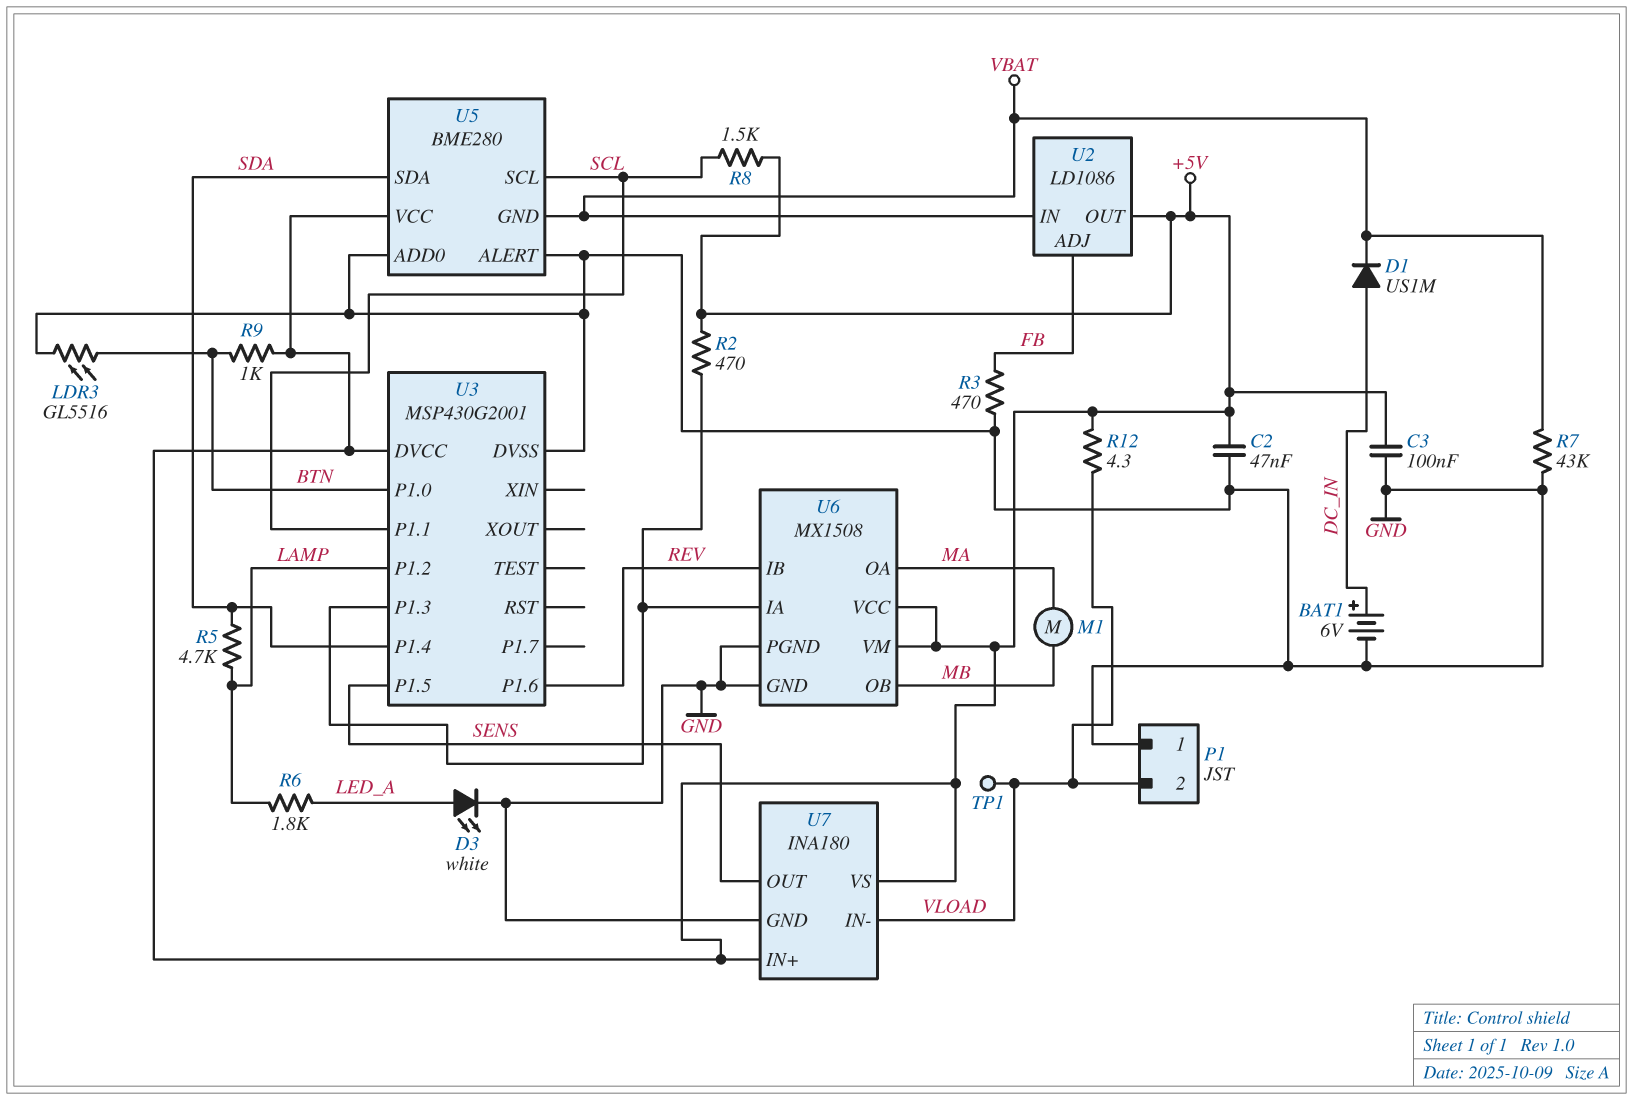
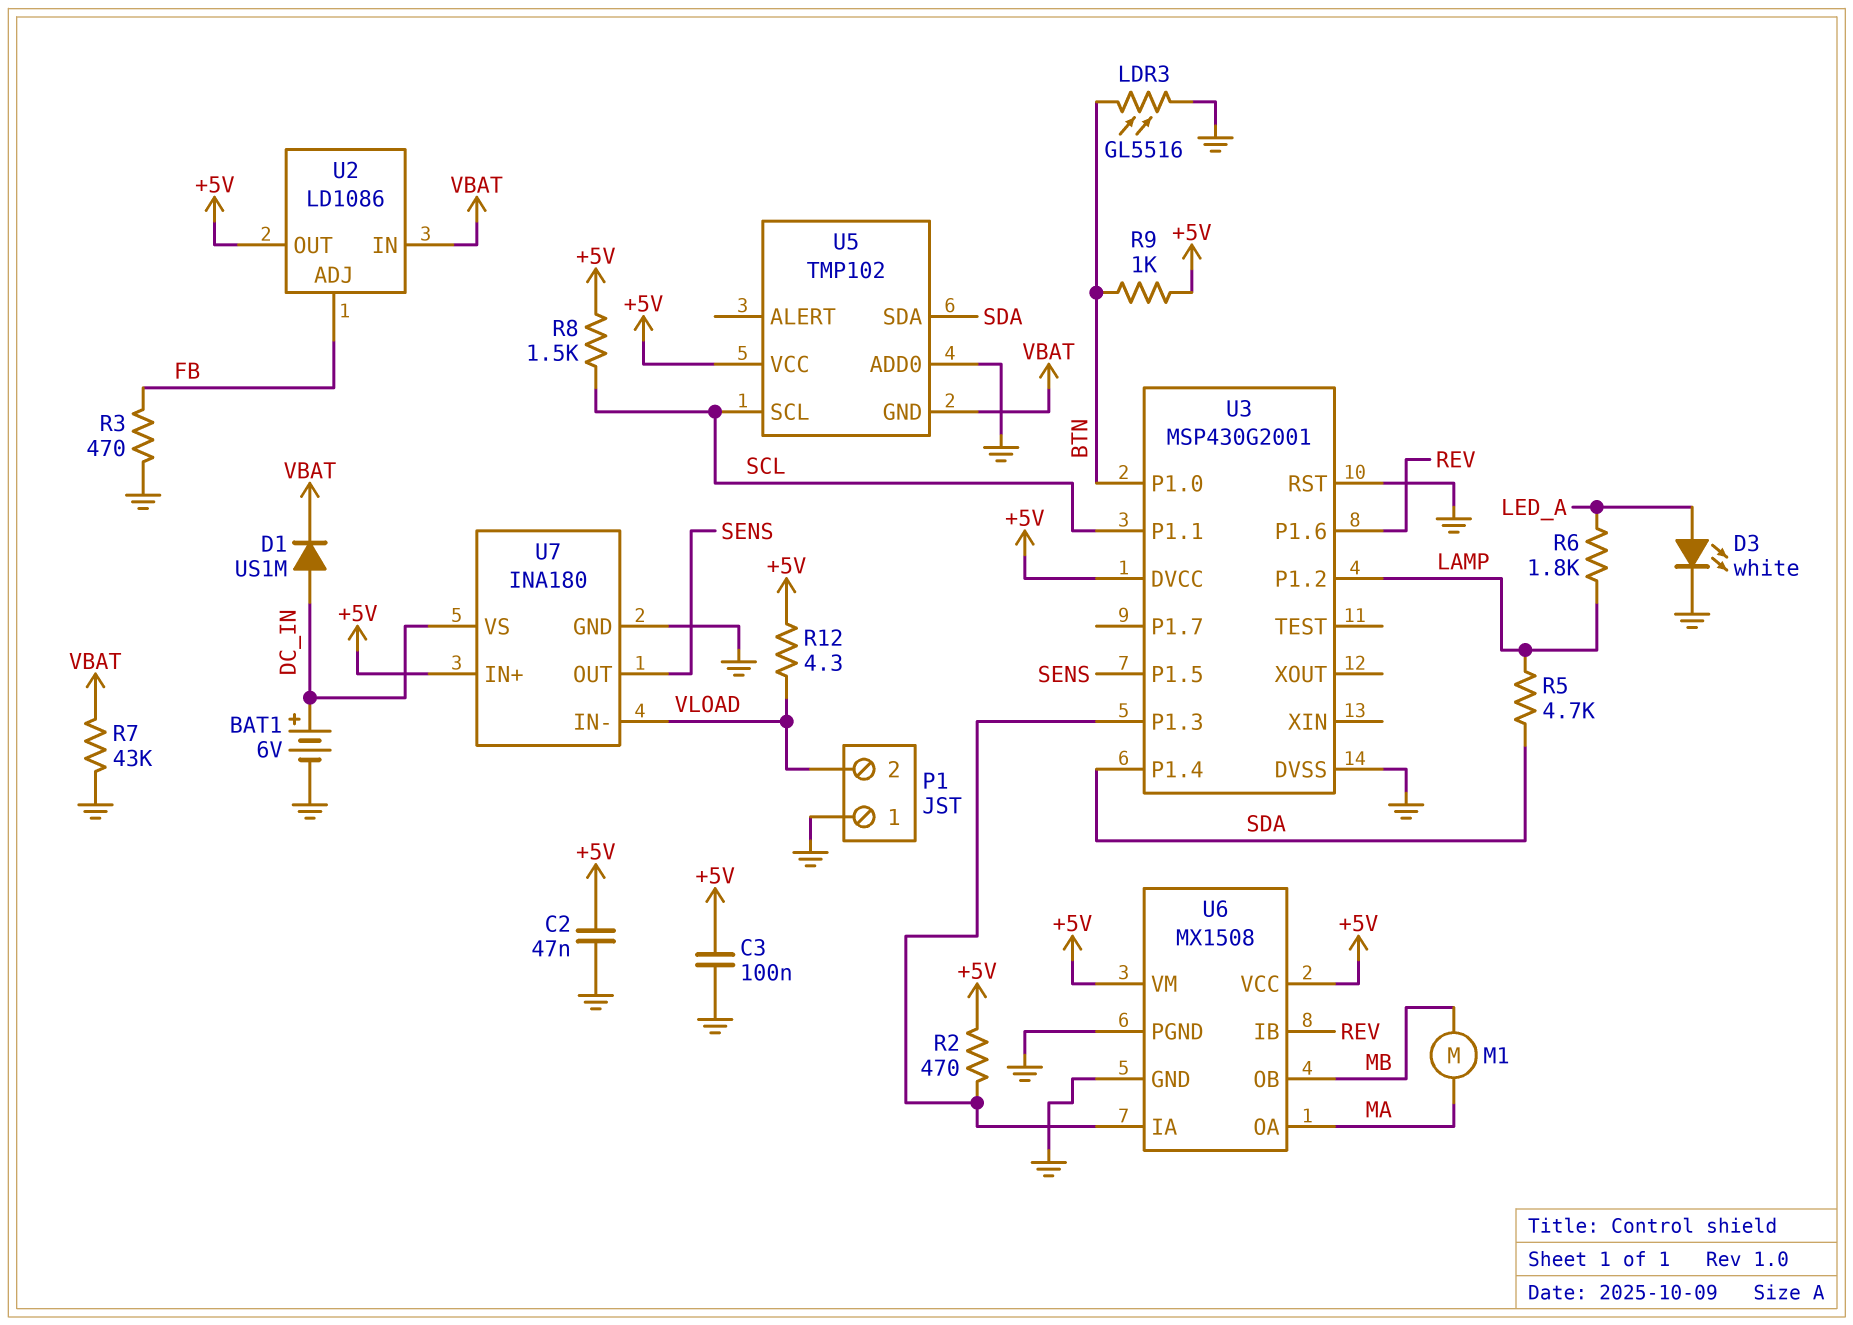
TP1: test point (VLOAD) -> none
U3 pin RST: none -> GND
U5: BME280 -> TMP102
U5 pin ALERT: GND -> none
U7 pin VS: +5V -> DC_IN

